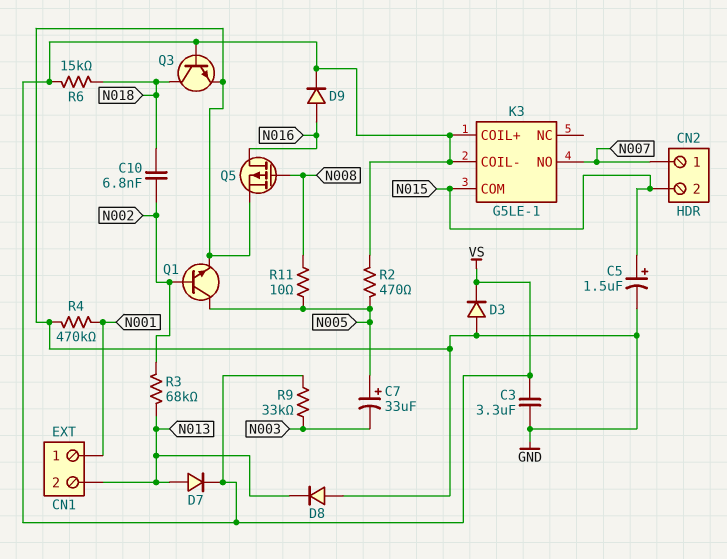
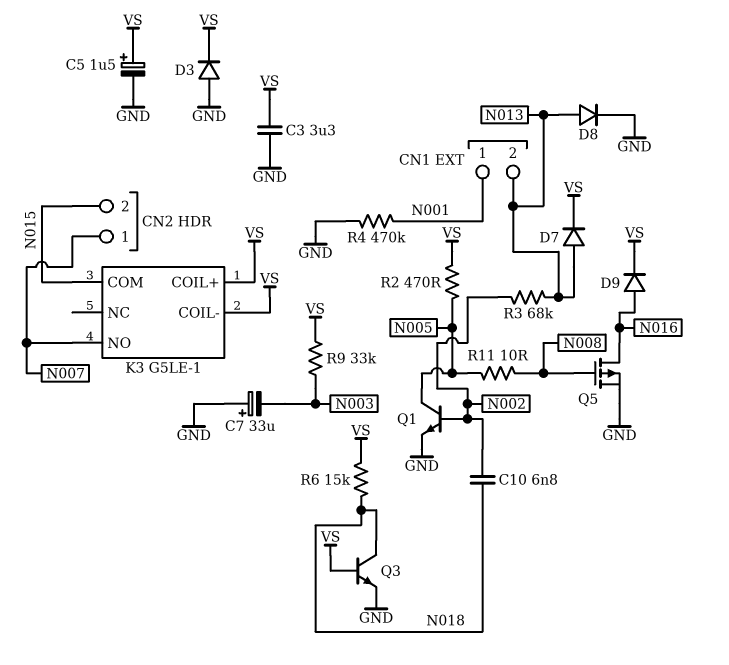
C5: 1.5uF (plus N015, minus GND) -> 1.5uF (plus VS, minus GND)
C7: 33uF (plus N005, minus N003) -> 33uF (plus GND, minus N003)
D8: diode (A GND, K N013) -> diode (A N013, K GND)

